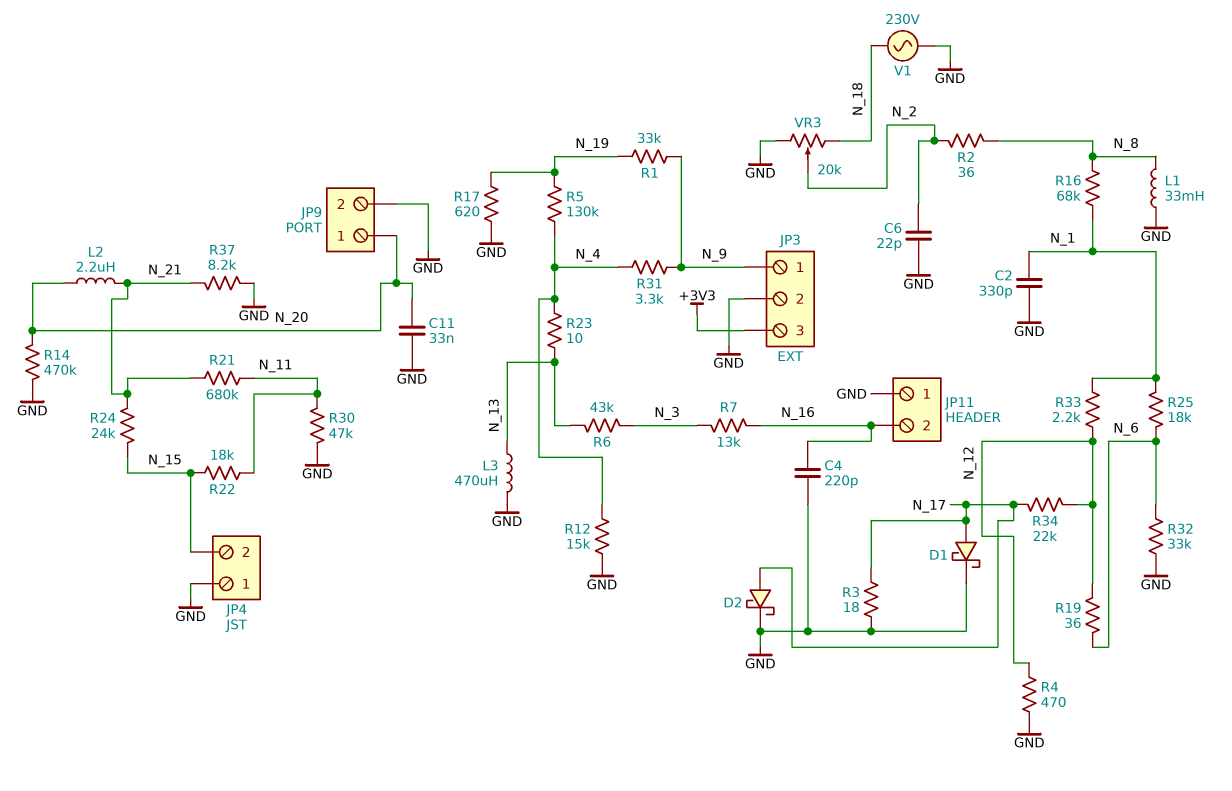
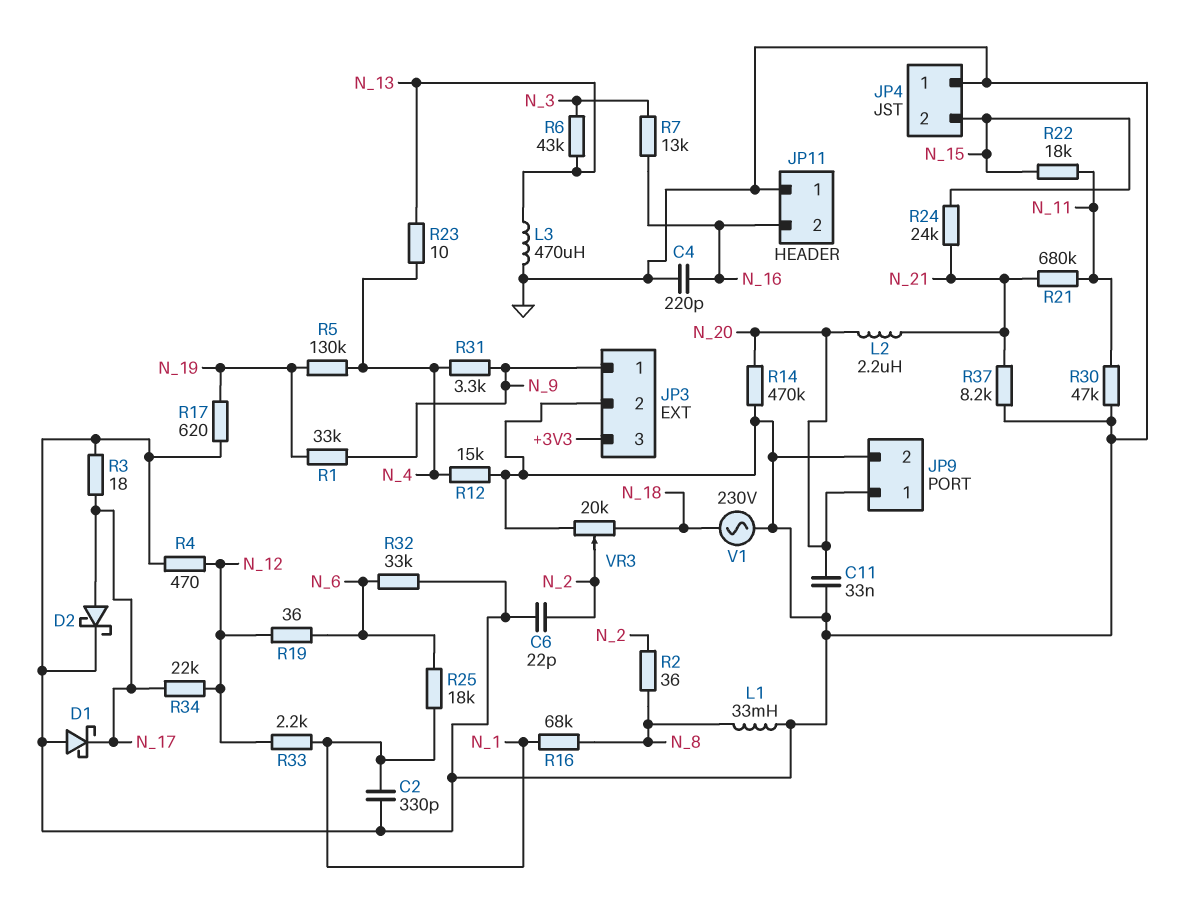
D1: schottky (A N_17, K GND) -> schottky (A GND, K N_17)

